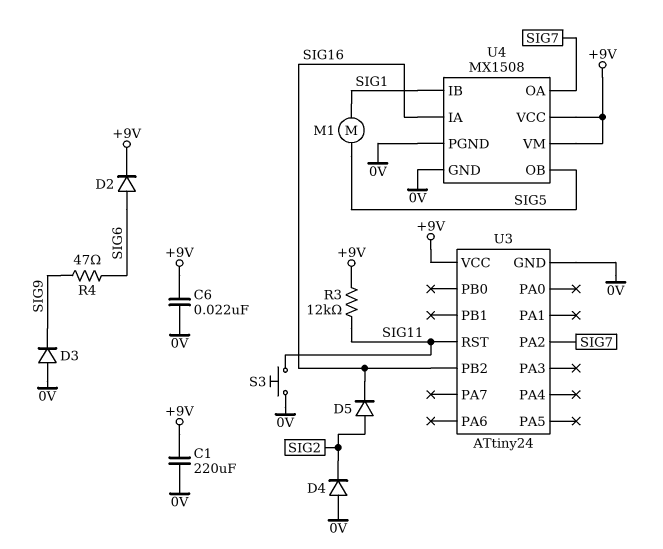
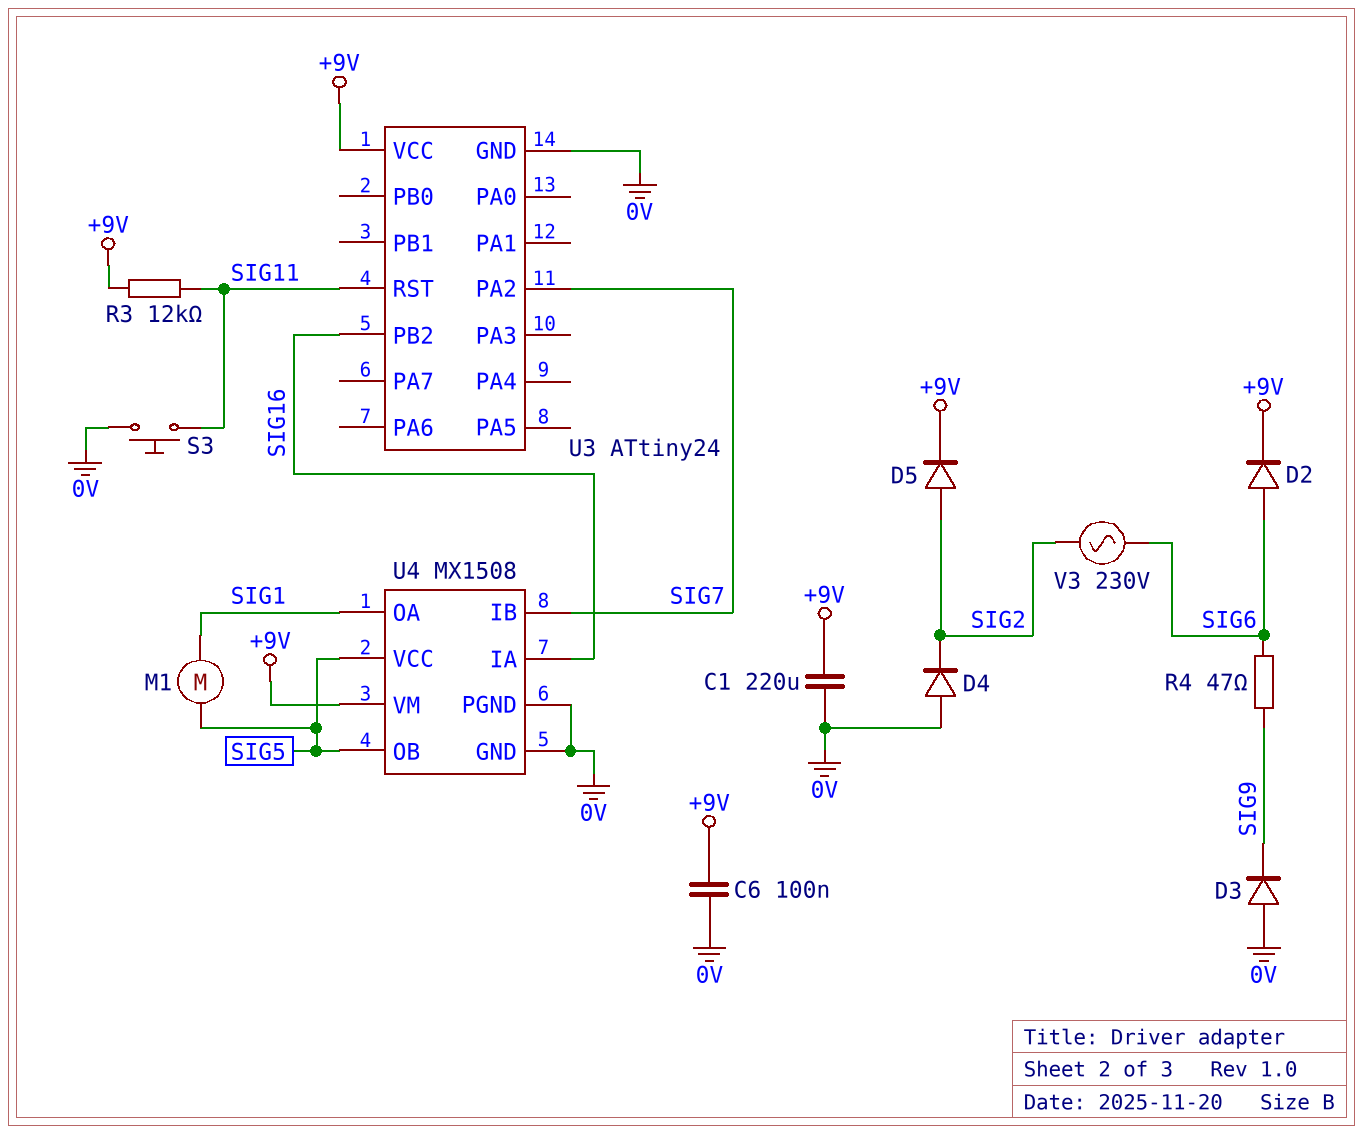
C6: 22nF (+9V, 0V) -> 100nF (+9V, 0V)
D5: diode (A SIG2, K SIG16) -> diode (A SIG2, K +9V)
U4 pin IB: SIG1 -> SIG7
U4 pin OA: SIG7 -> SIG1
U4 pin VCC: +9V -> SIG5
V3: none -> AC 230V (SIG2, SIG6)

